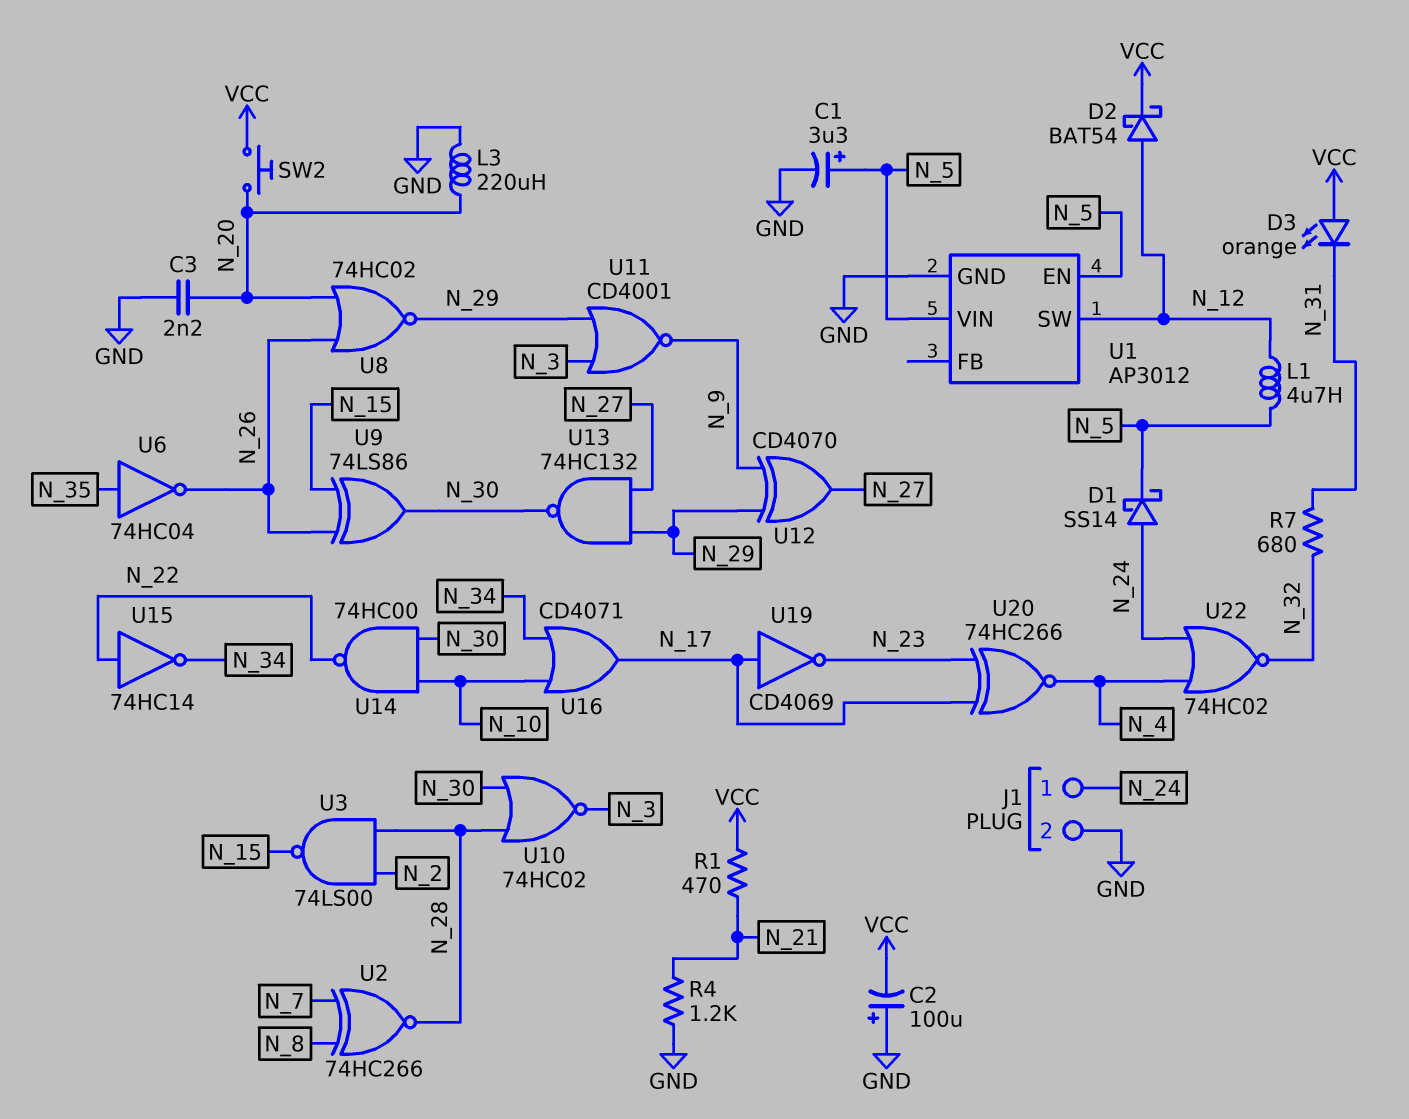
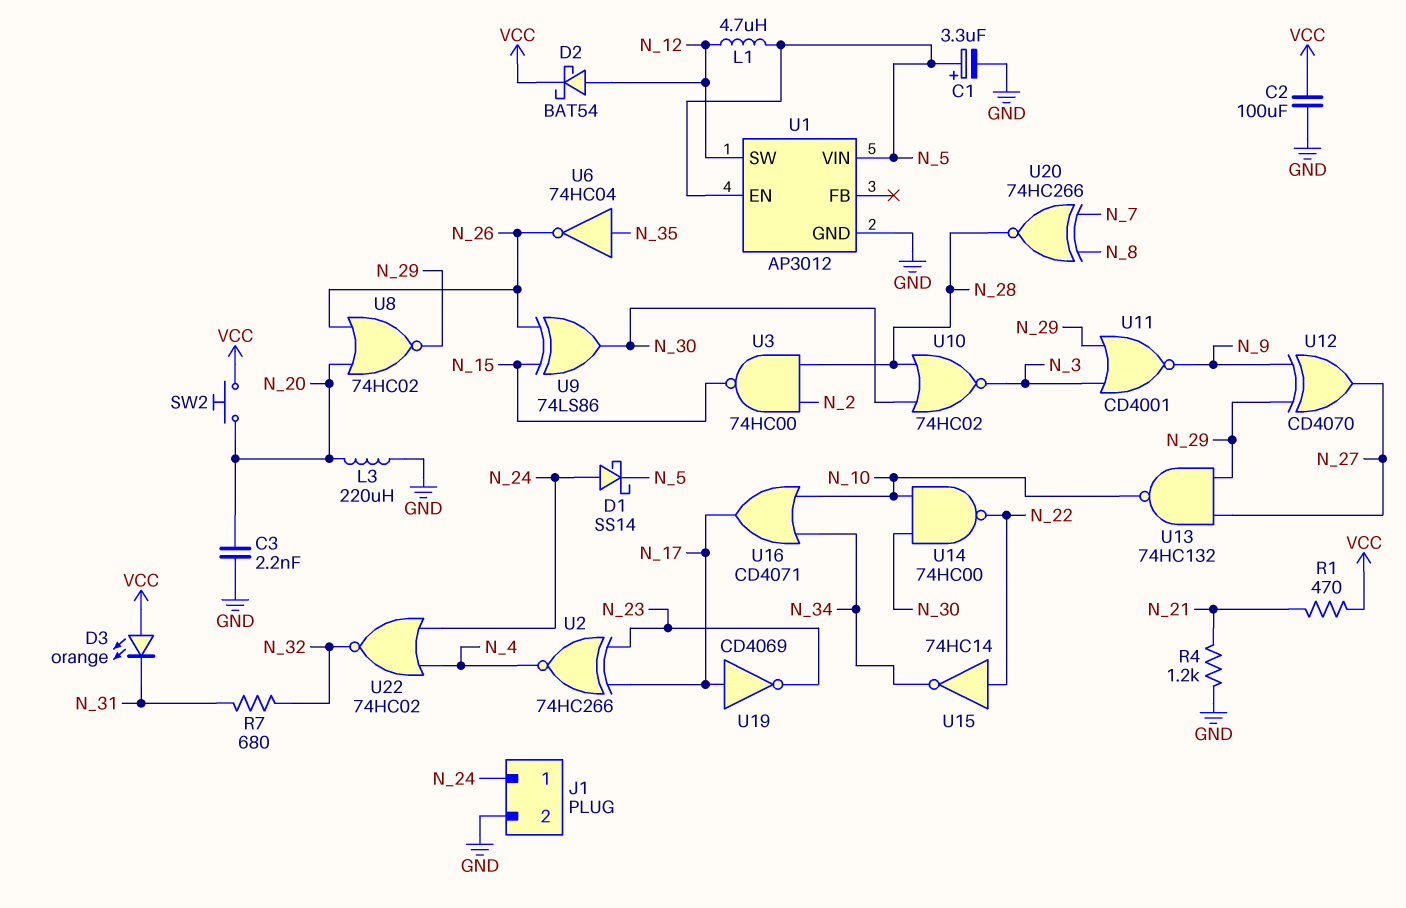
C2: 100uF (plus GND, minus VCC) -> 100uF (GND, VCC)
U2: XNOR 74HC266 (in N_7, in N_8, out N_28) -> XNOR 74HC266 (in N_17, in N_23, out N_4)
U3: NAND 74LS00 (in N_2, in N_28, out N_15) -> NAND 74HC00 (in N_2, in N_28, out N_15)
U13: NAND 74HC132 (in N_27, in N_29, out N_30) -> NAND 74HC132 (in N_27, in N_29, out N_10)
U20: XNOR 74HC266 (in N_17, in N_23, out N_4) -> XNOR 74HC266 (in N_7, in N_8, out N_28)

